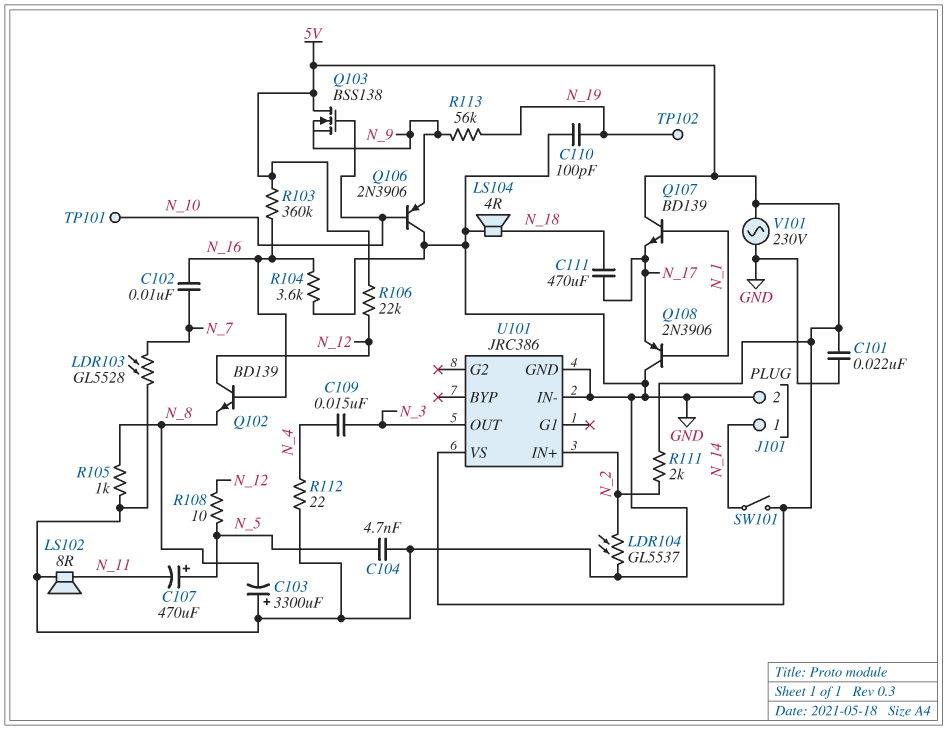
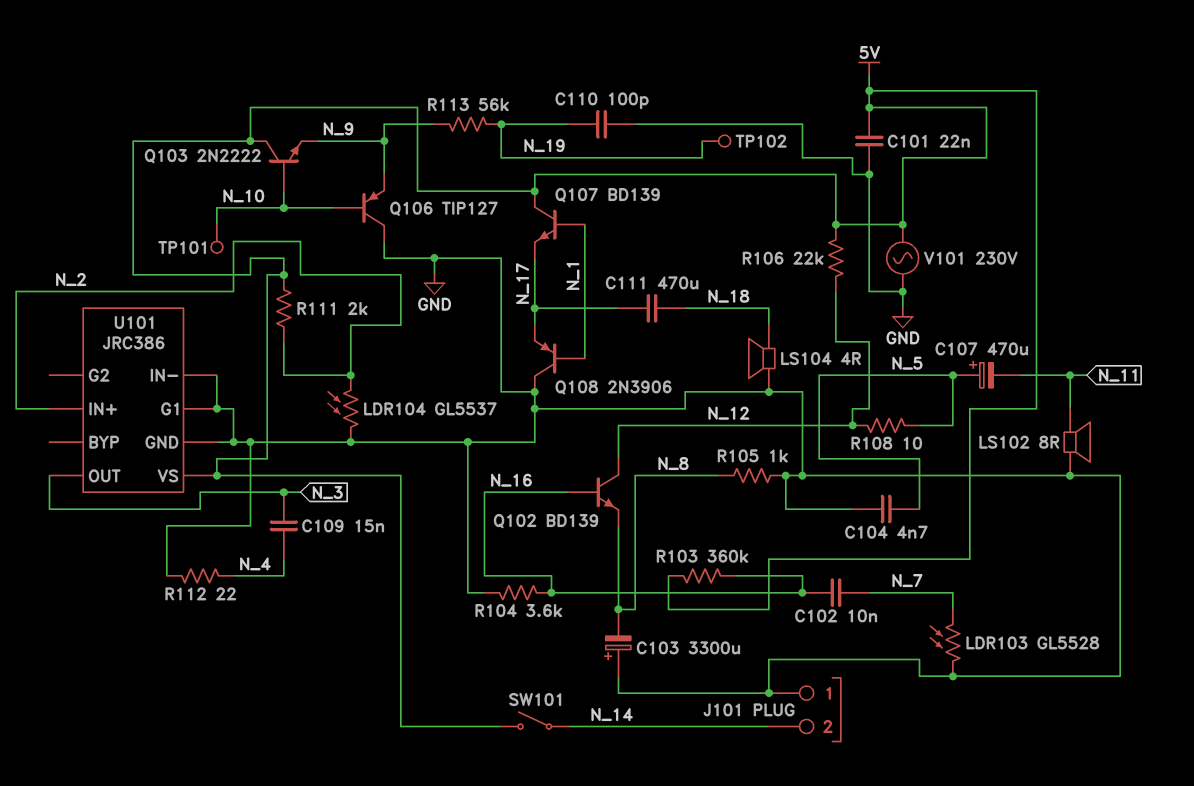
J101 pin 1: N_14 -> GND
J101 pin 2: GND -> N_14
Q103: NMOS BSS138 (G N_10, D 5V, S N_9) -> NPN 2N2222 (B N_10, C 5V, E N_9)
Q106: PNP 2N3906 (B N_10, C GND, E N_9) -> PNP TIP127 (B N_10, C GND, E N_9)
U101 pin G1: none -> GND

